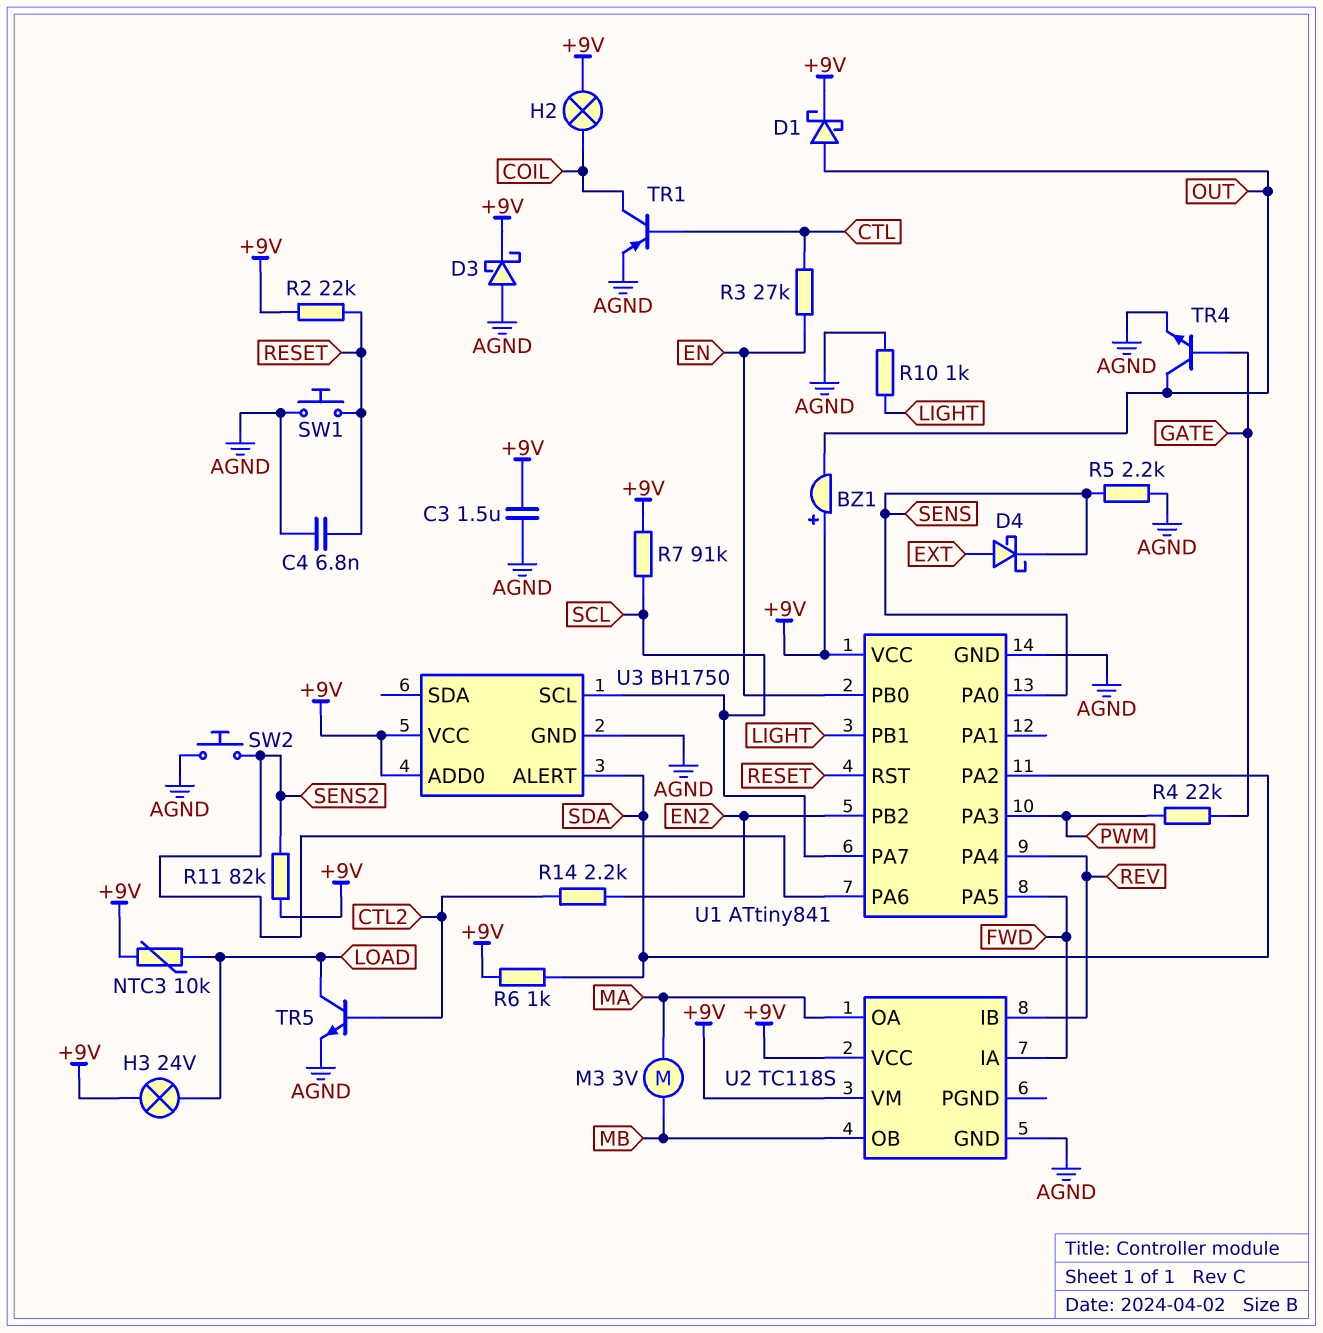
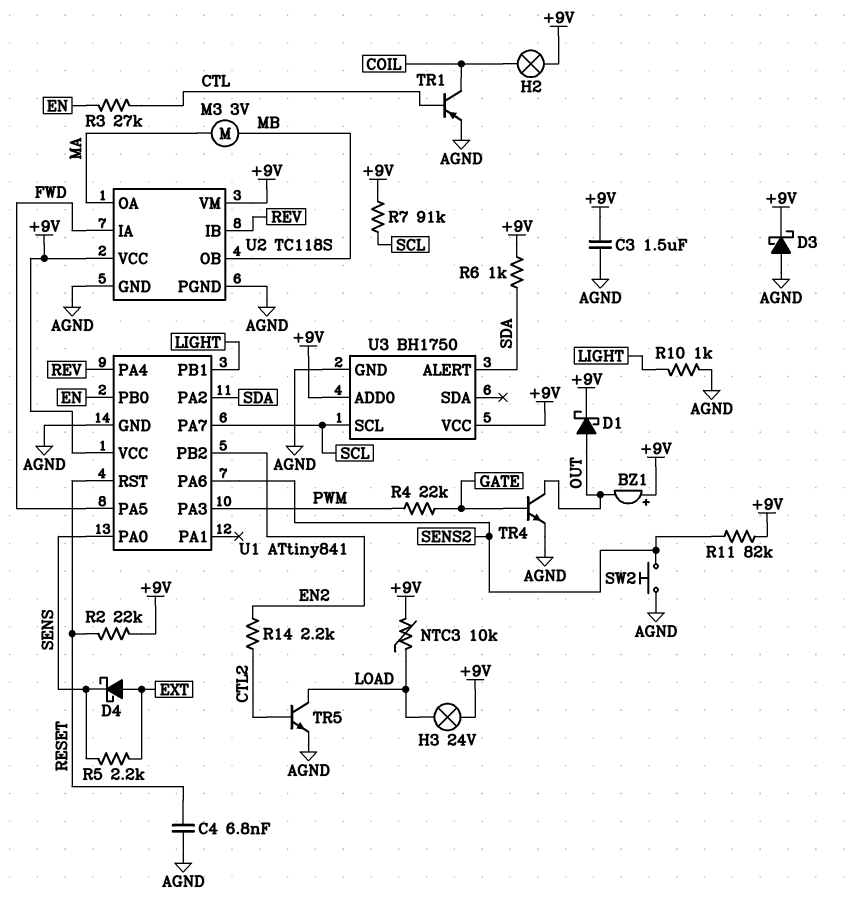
R5: 2.2k (AGND, SENS) -> 2.2k (EXT, SENS)
SW1: button (AGND, RESET) -> none
U2 pin PGND: none -> AGND

